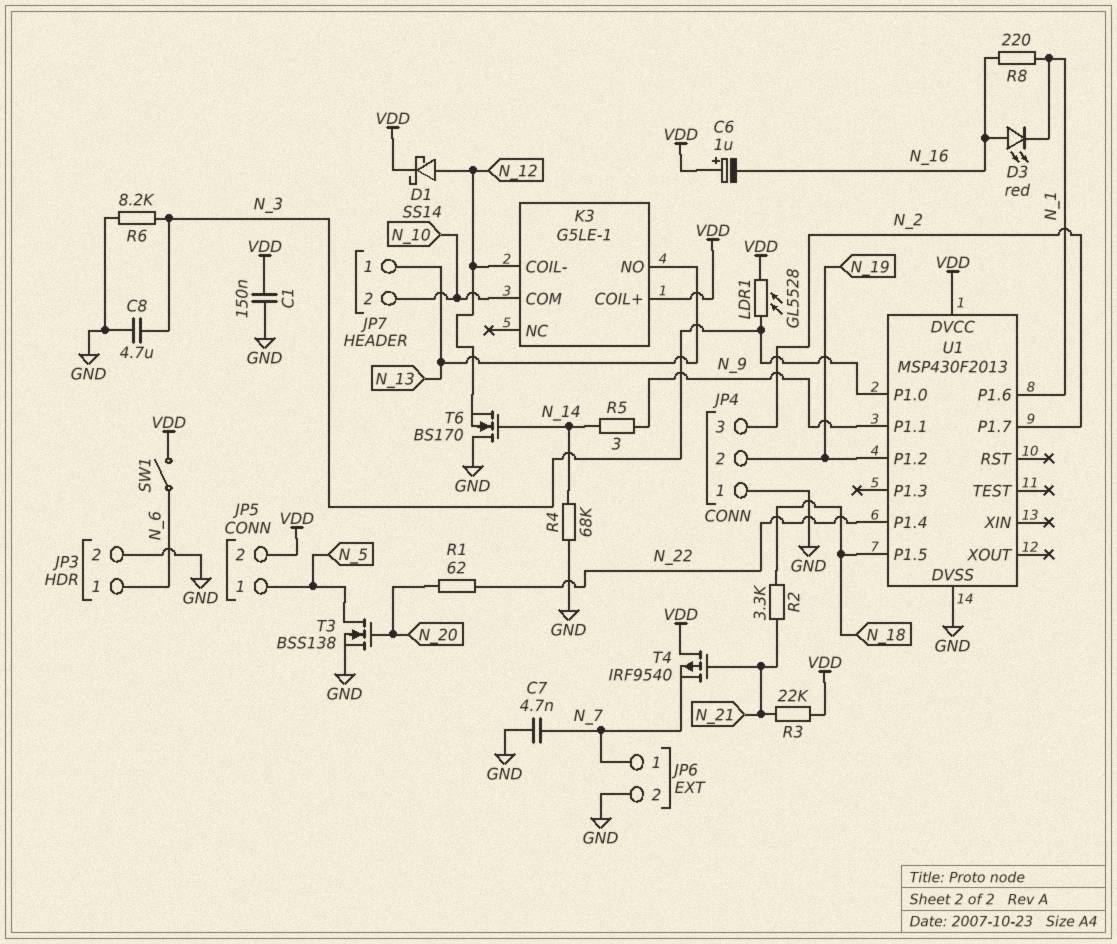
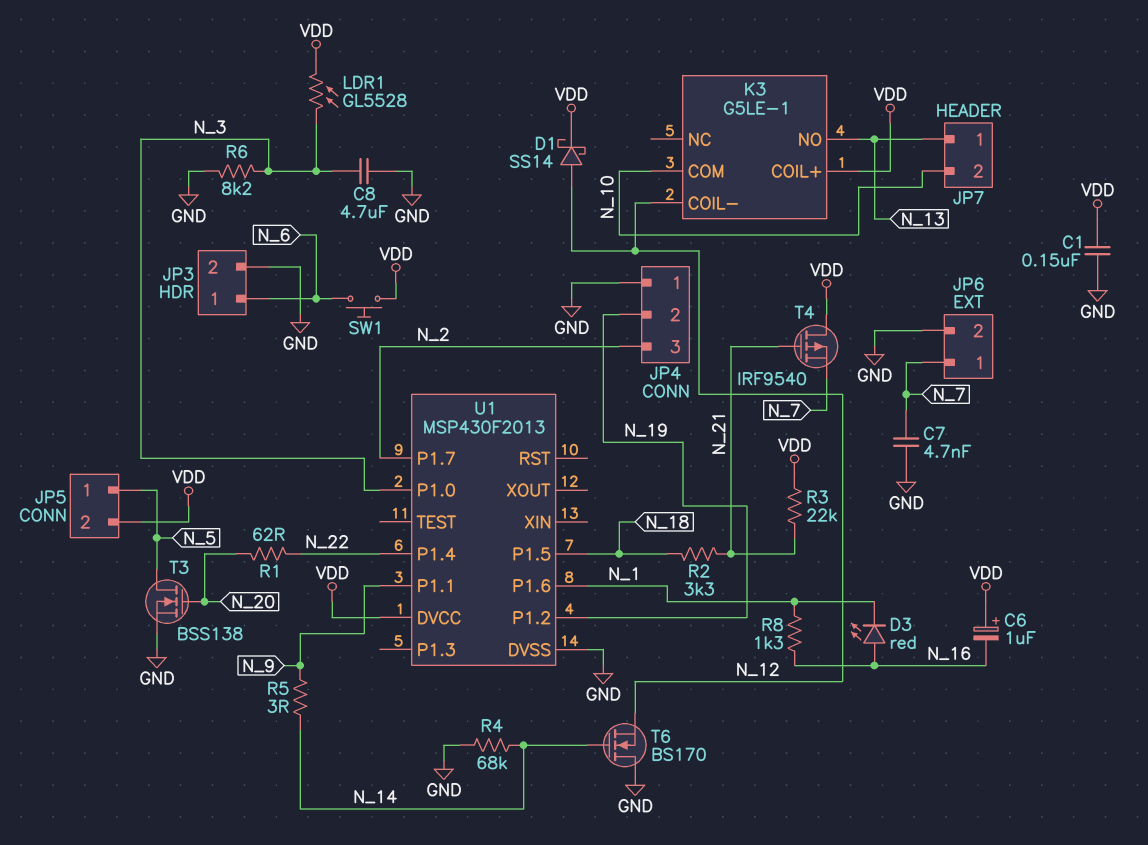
R8: 220 (N_1, N_16) -> 1.3k (N_1, N_16)
SW1: switch (N_6, VDD) -> button (N_6, VDD)

